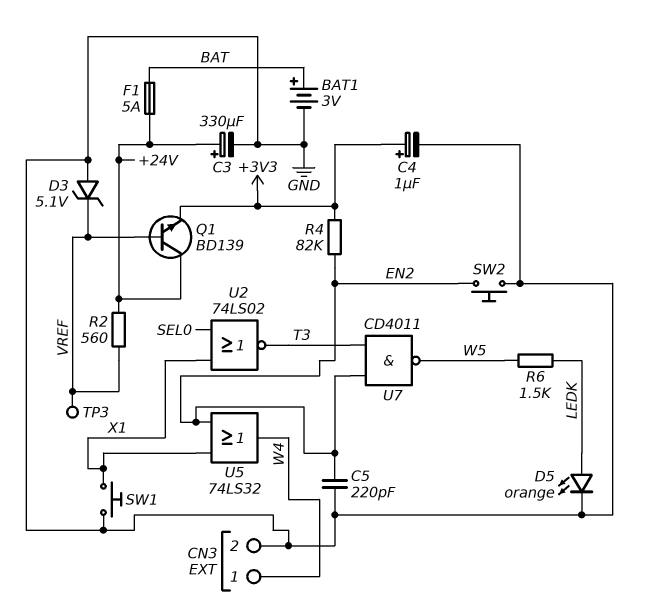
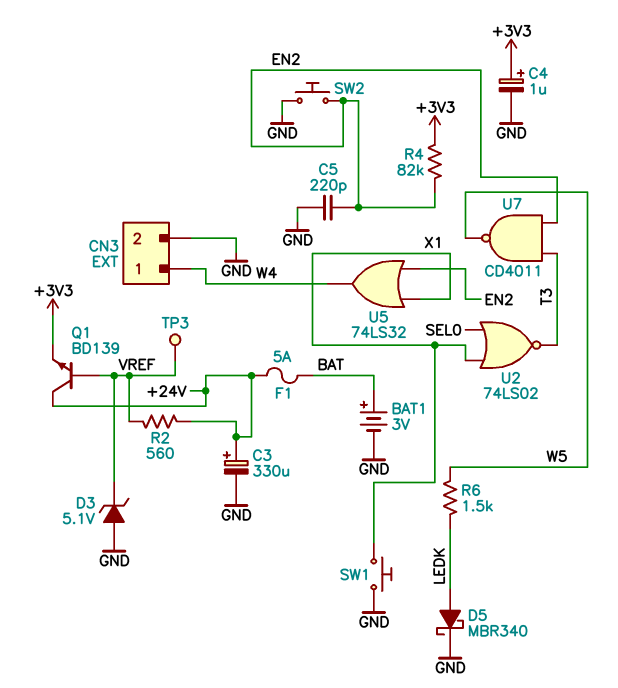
D5: LED orange (A LEDK, K GND) -> schottky MBR340 (A LEDK, K GND)

